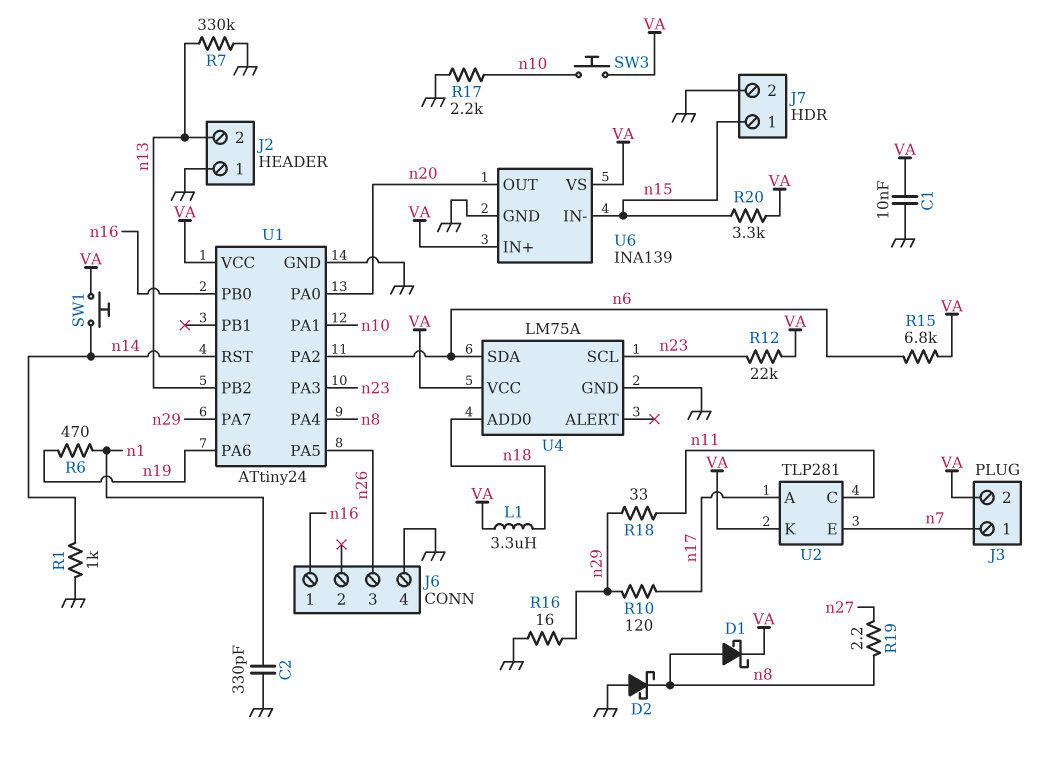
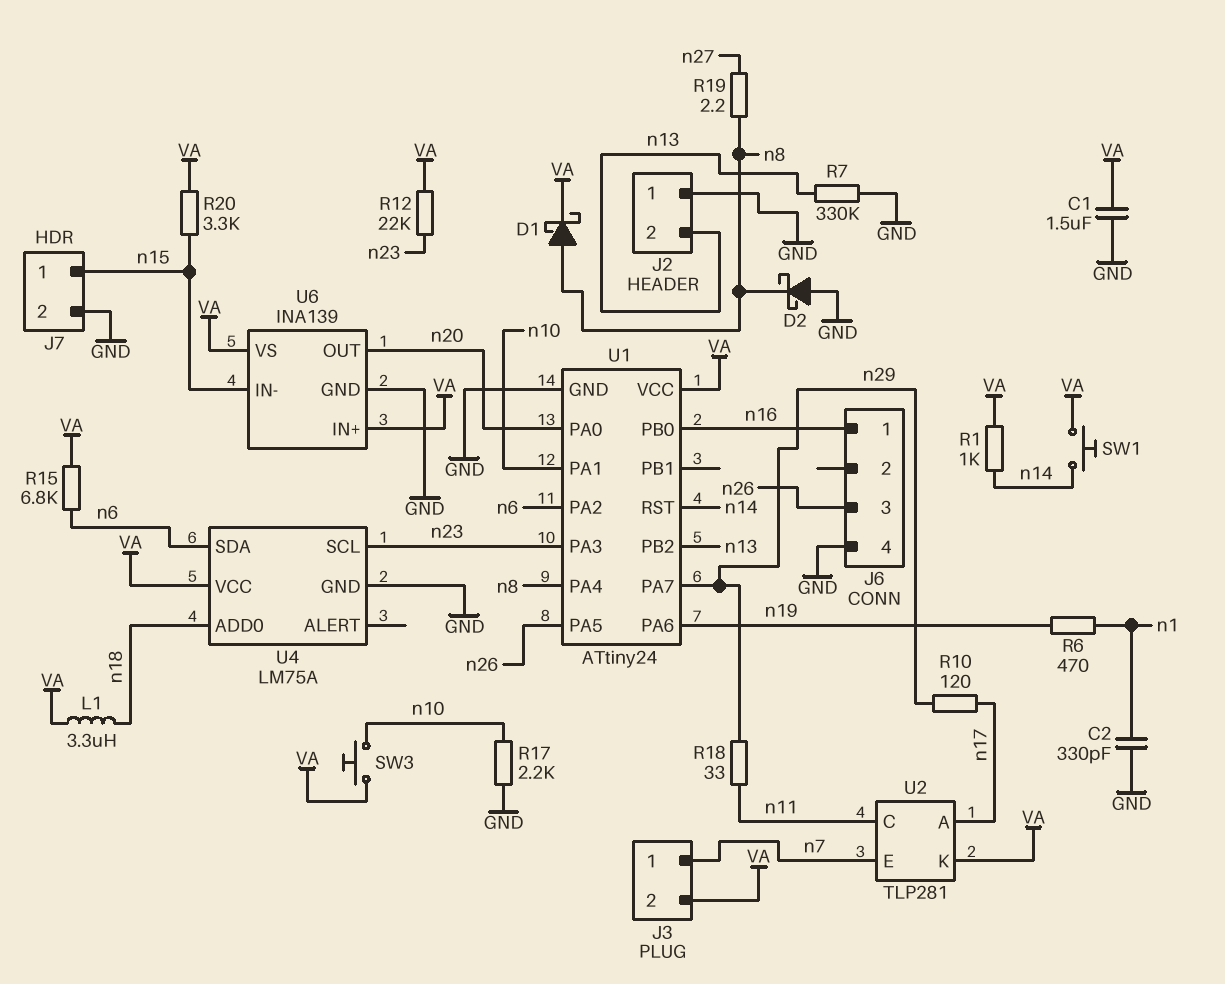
C1: 10nF (GND, VA) -> 1.5uF (GND, VA)
R1: 1k (GND, n14) -> 1k (VA, n14)
R16: 16 (GND, n29) -> none

